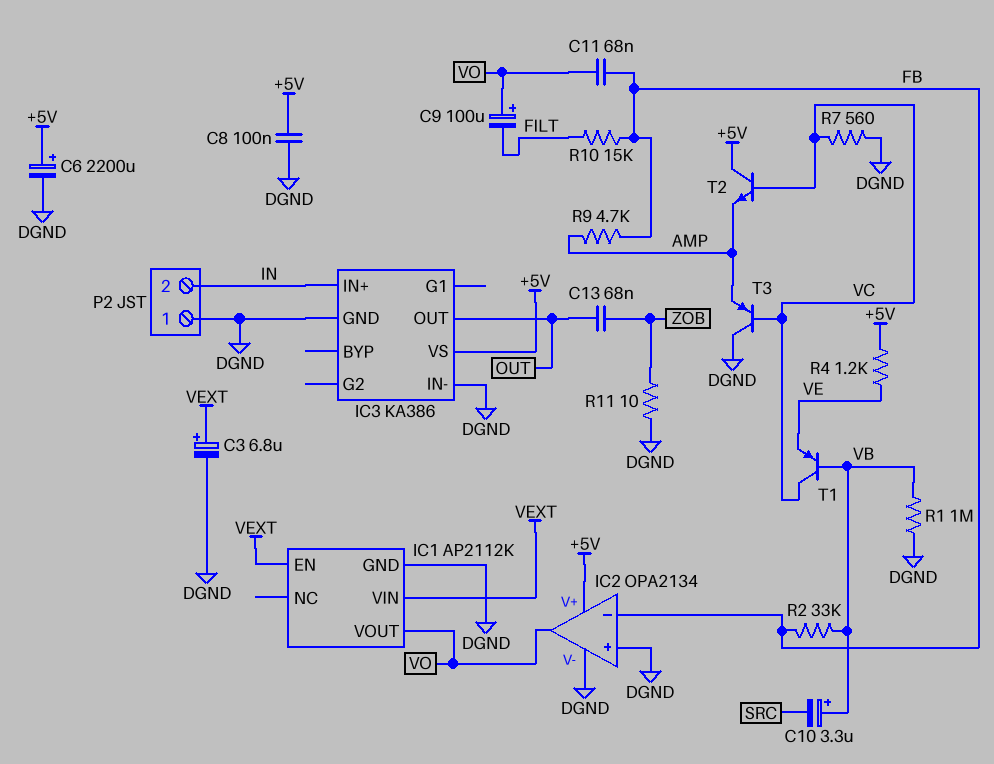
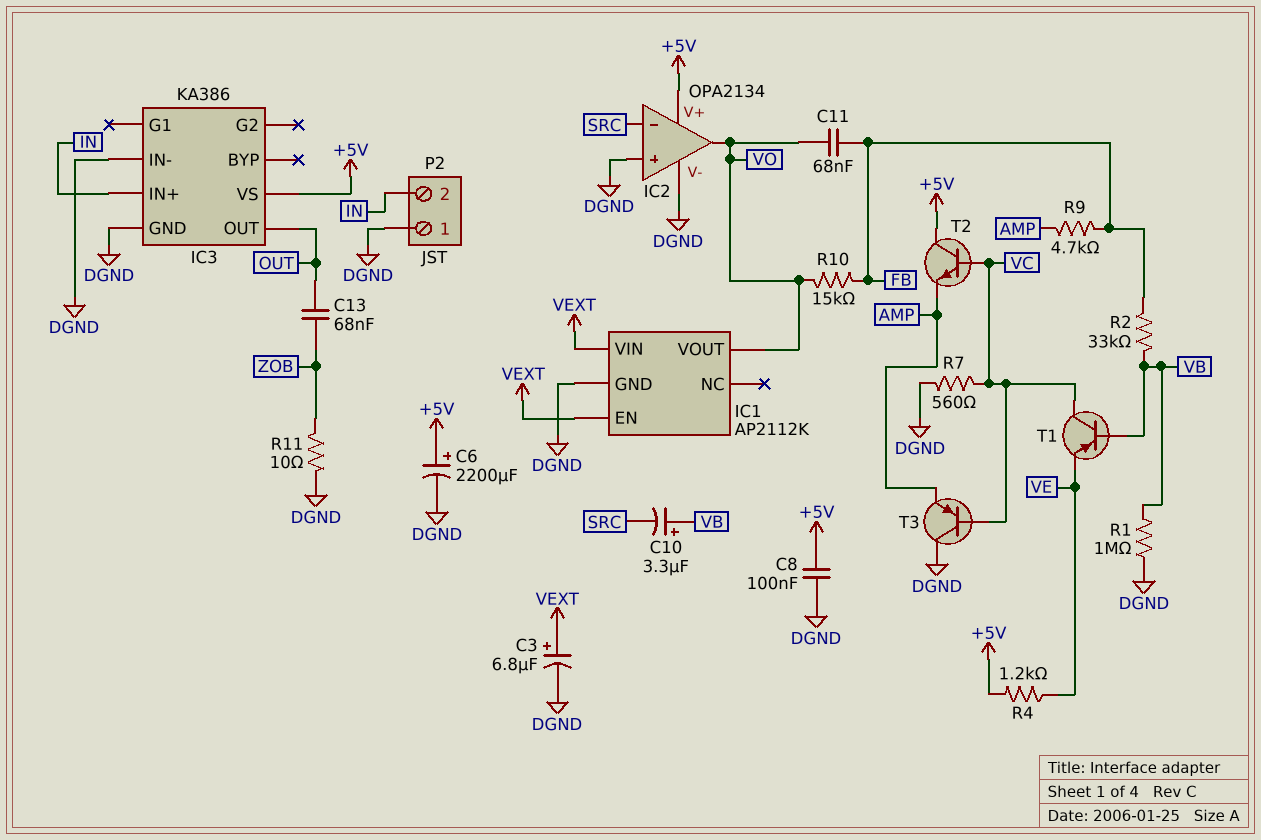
C9: 100uF (plus VO, minus FILT) -> none
IC2 pin in-: FB -> SRC
R10: 15k (FB, FILT) -> 15k (FB, VO)

